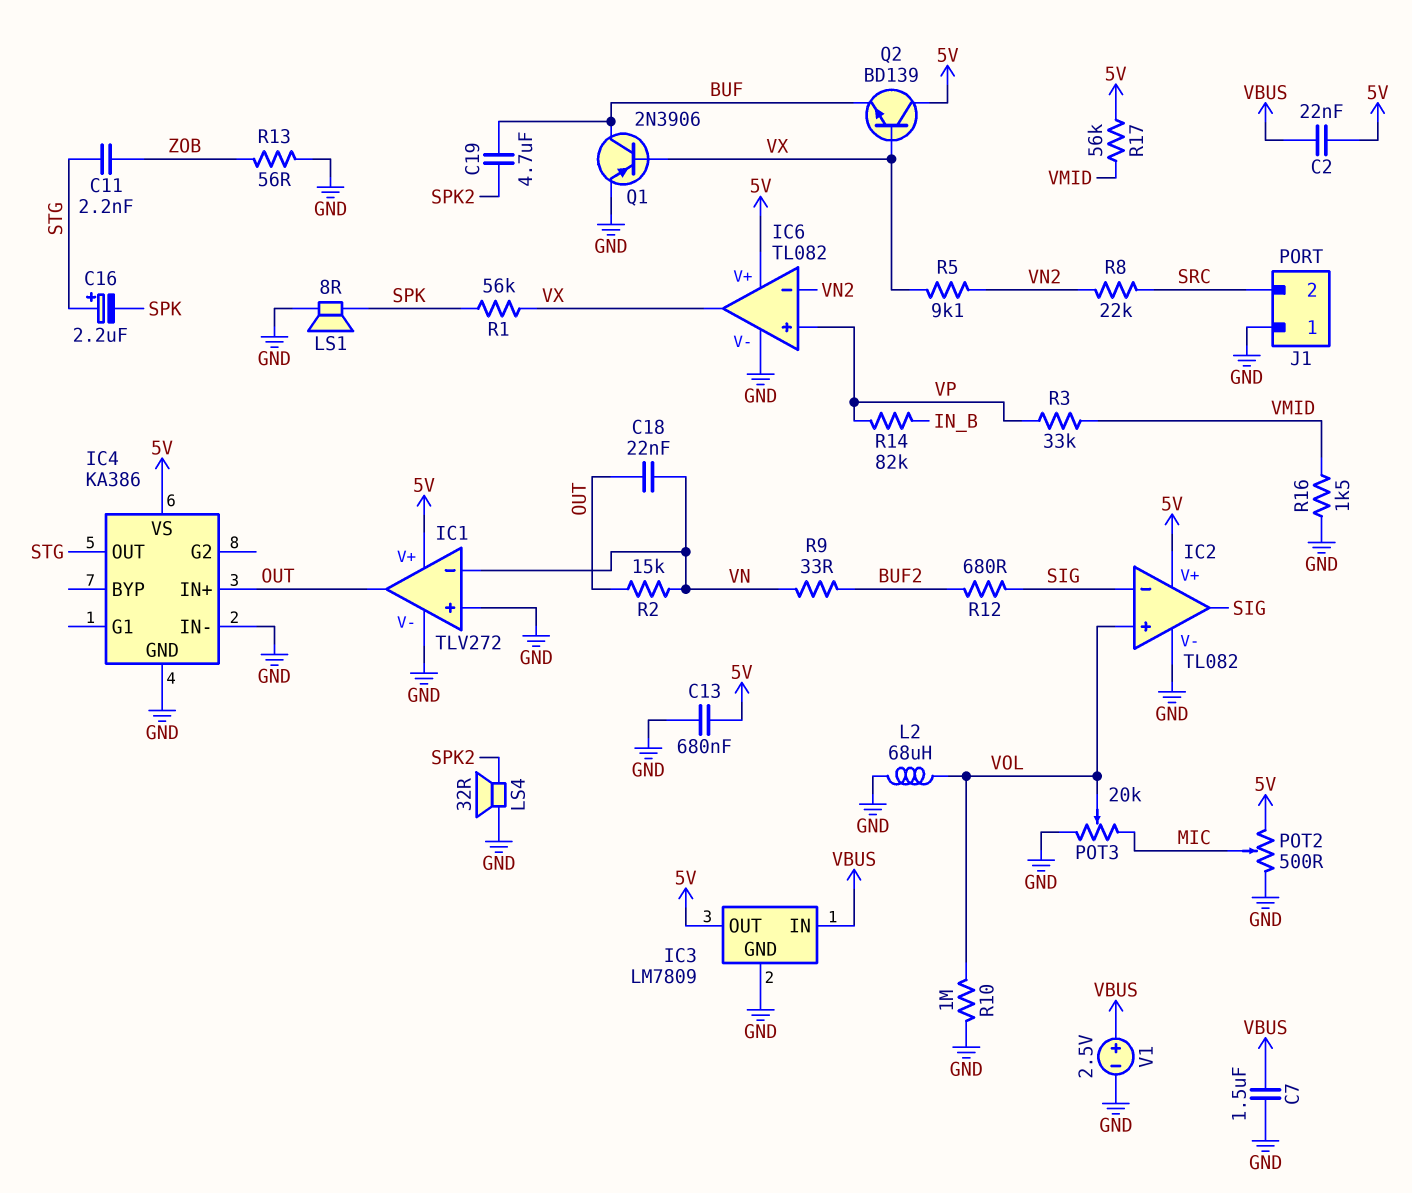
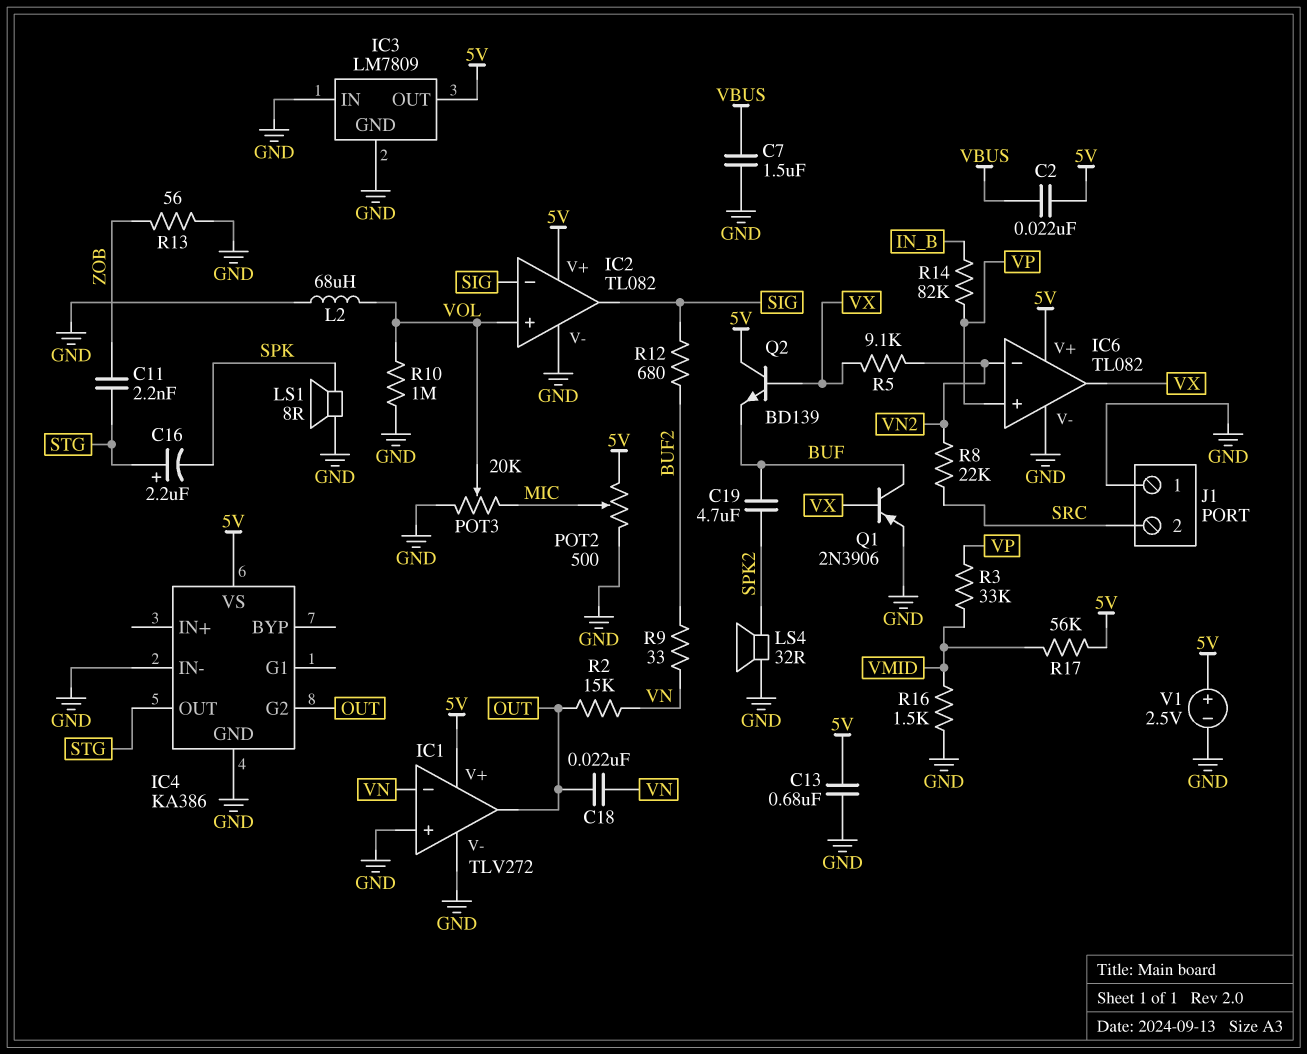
IC3 pin IN: VBUS -> GND
IC4 pin G2: none -> OUT
IC4 pin IN+: OUT -> none
R1: 56k (SPK, VX) -> none
V1: 2.5V (plus VBUS, minus GND) -> 2.5V (plus 5V, minus GND)

